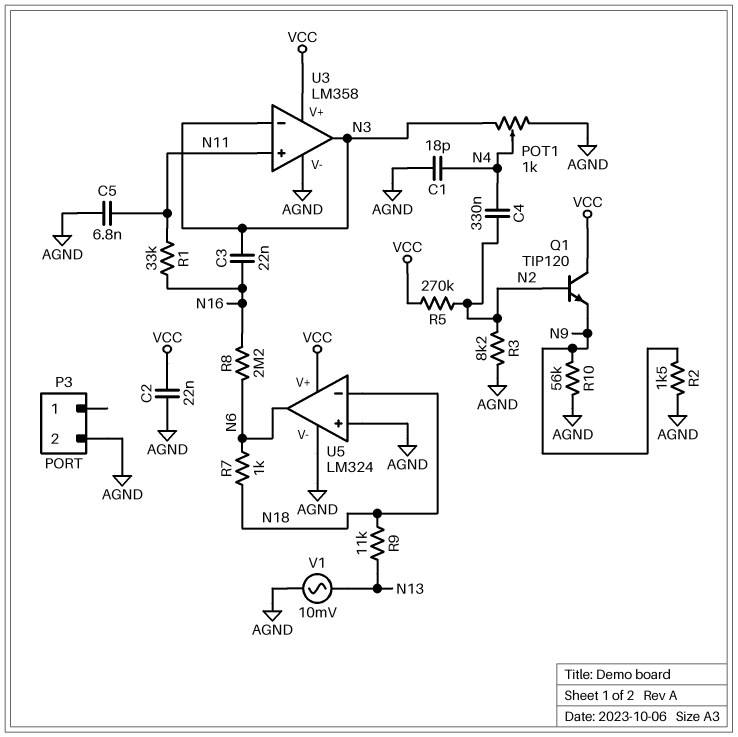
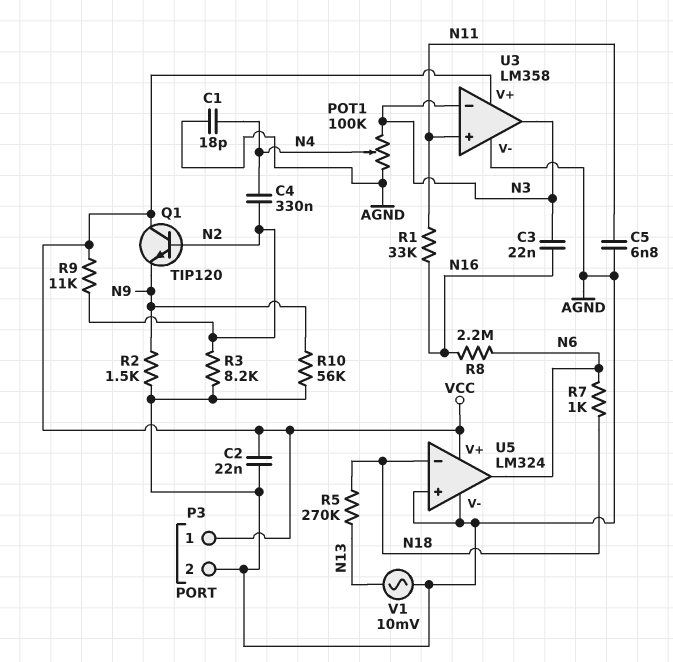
P3 pin 1: none -> VCC
POT1: 1k (AGND, N3, wiper N4) -> 100k (AGND, N3, wiper N4)
R5: 270k (N2, VCC) -> 270k (N13, N18)
R9: 11k (N13, N18) -> 11k (N2, VCC)

